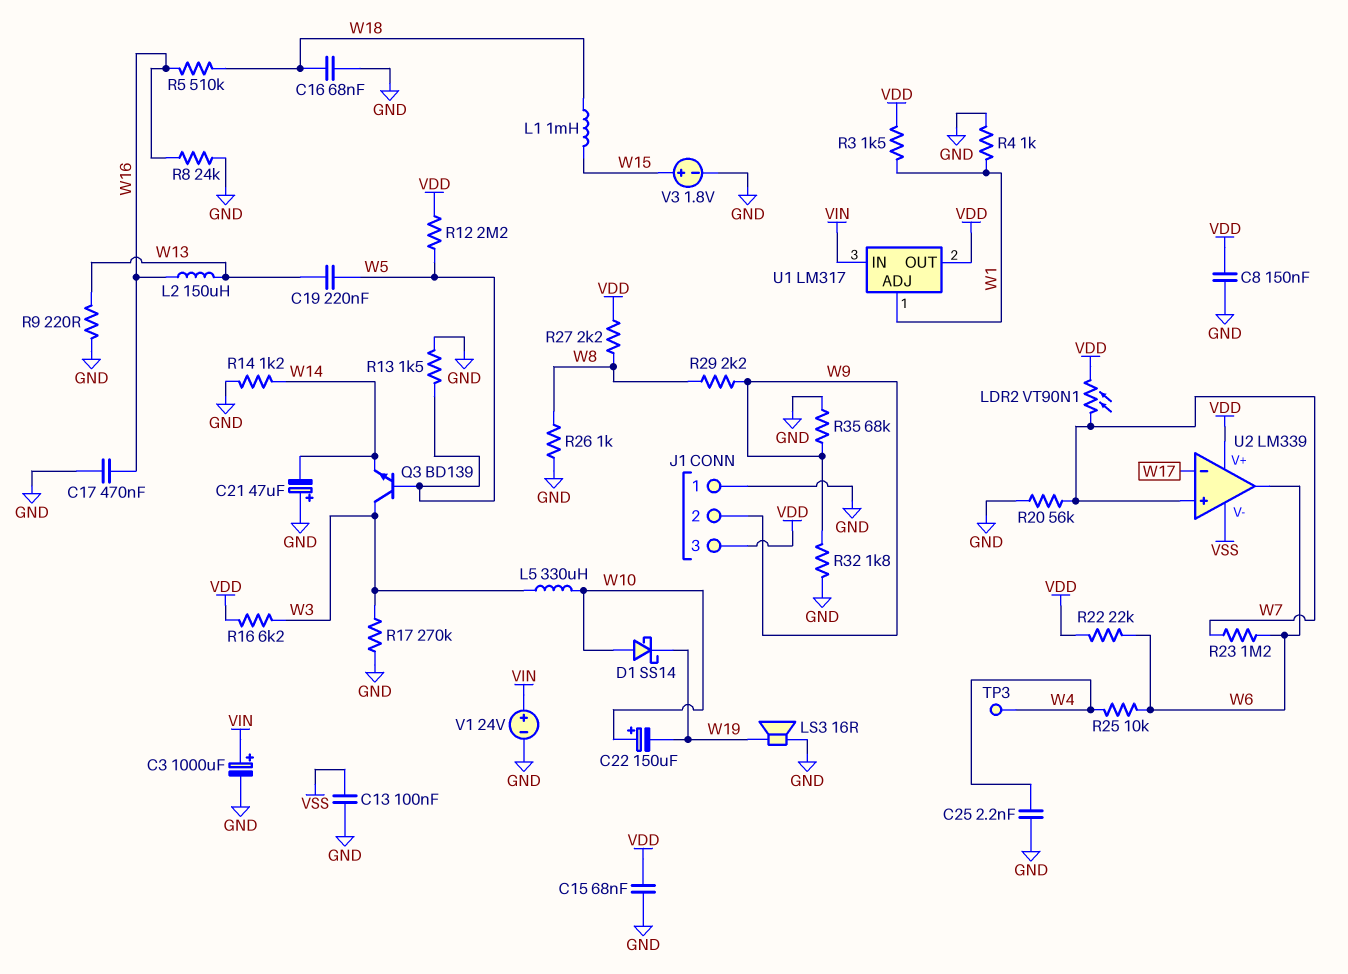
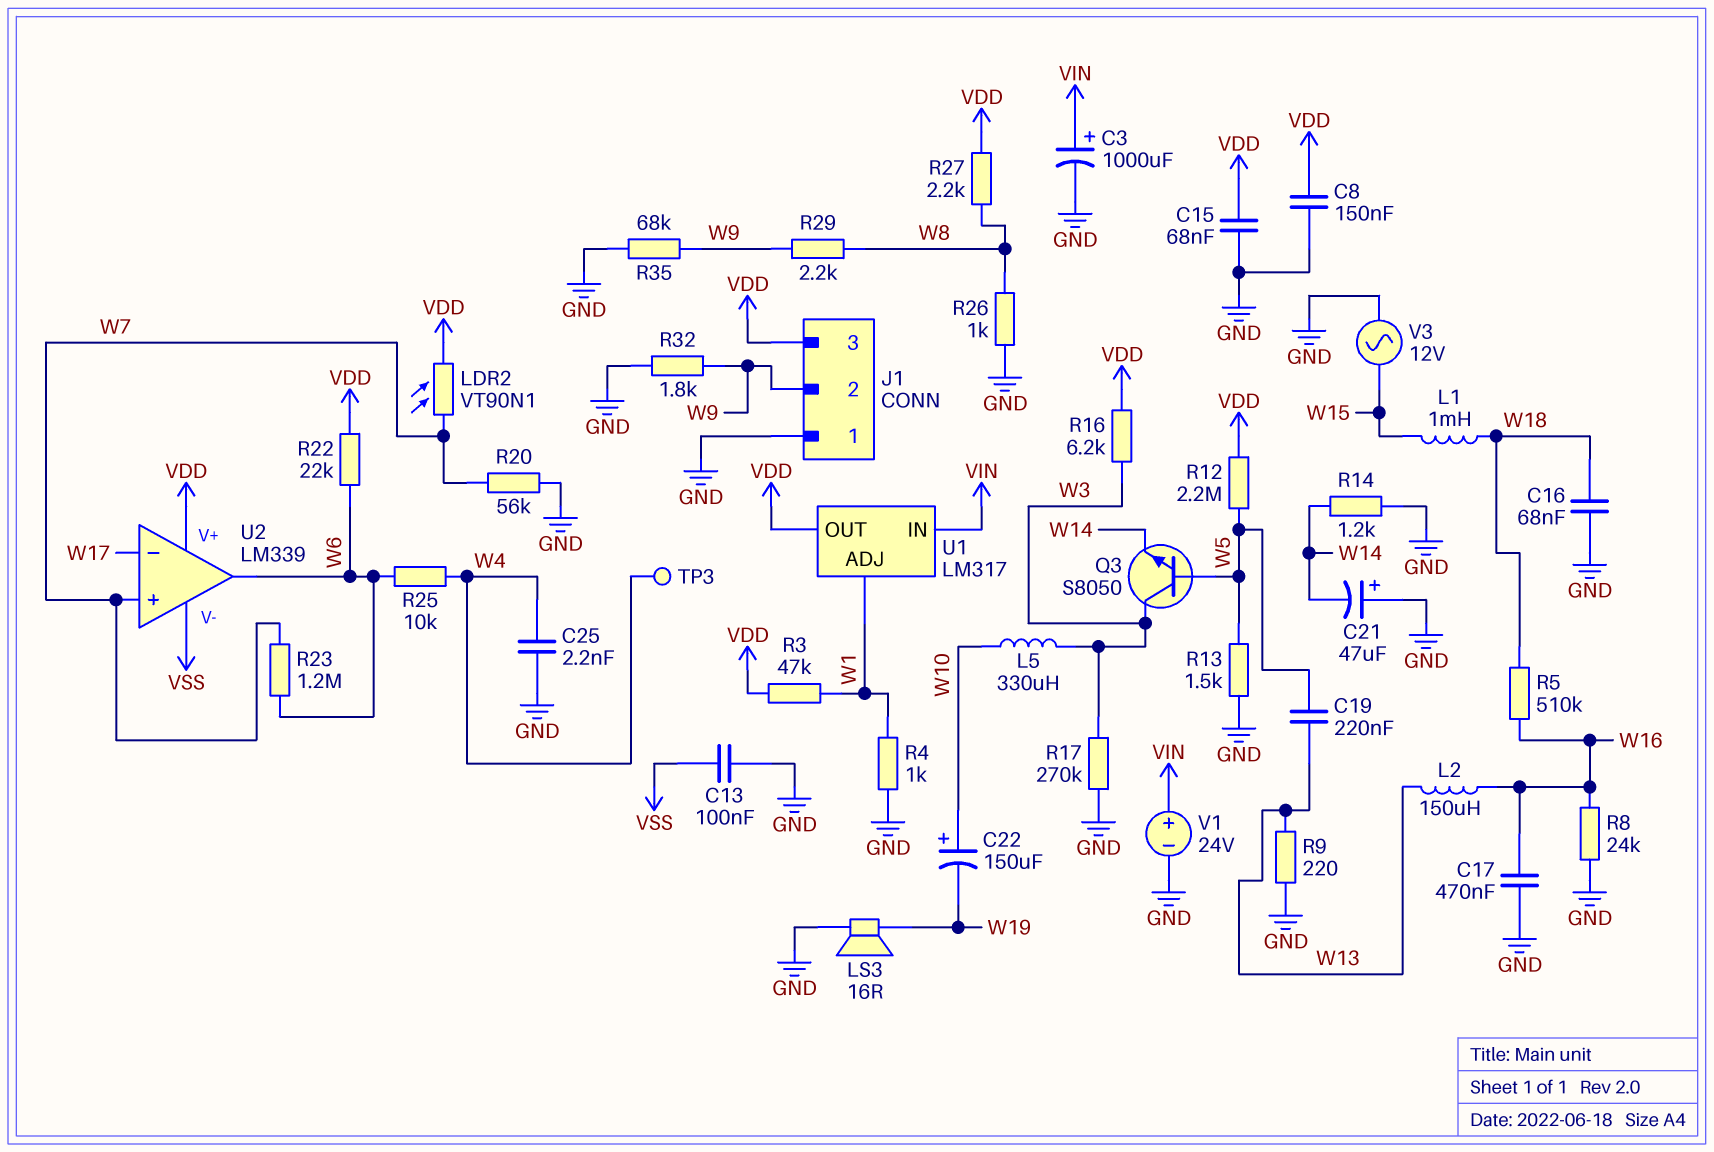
D1: schottky SS14 (A W10, K W19) -> none
Q3: NPN BD139 (B W5, C W3, E W14) -> NPN S8050 (B W5, C W3, E W14)
R3: 1.5k (VDD, W1) -> 47k (VDD, W1)
V3: 1.8V (plus W15, minus GND) -> AC 12V (GND, W15)

